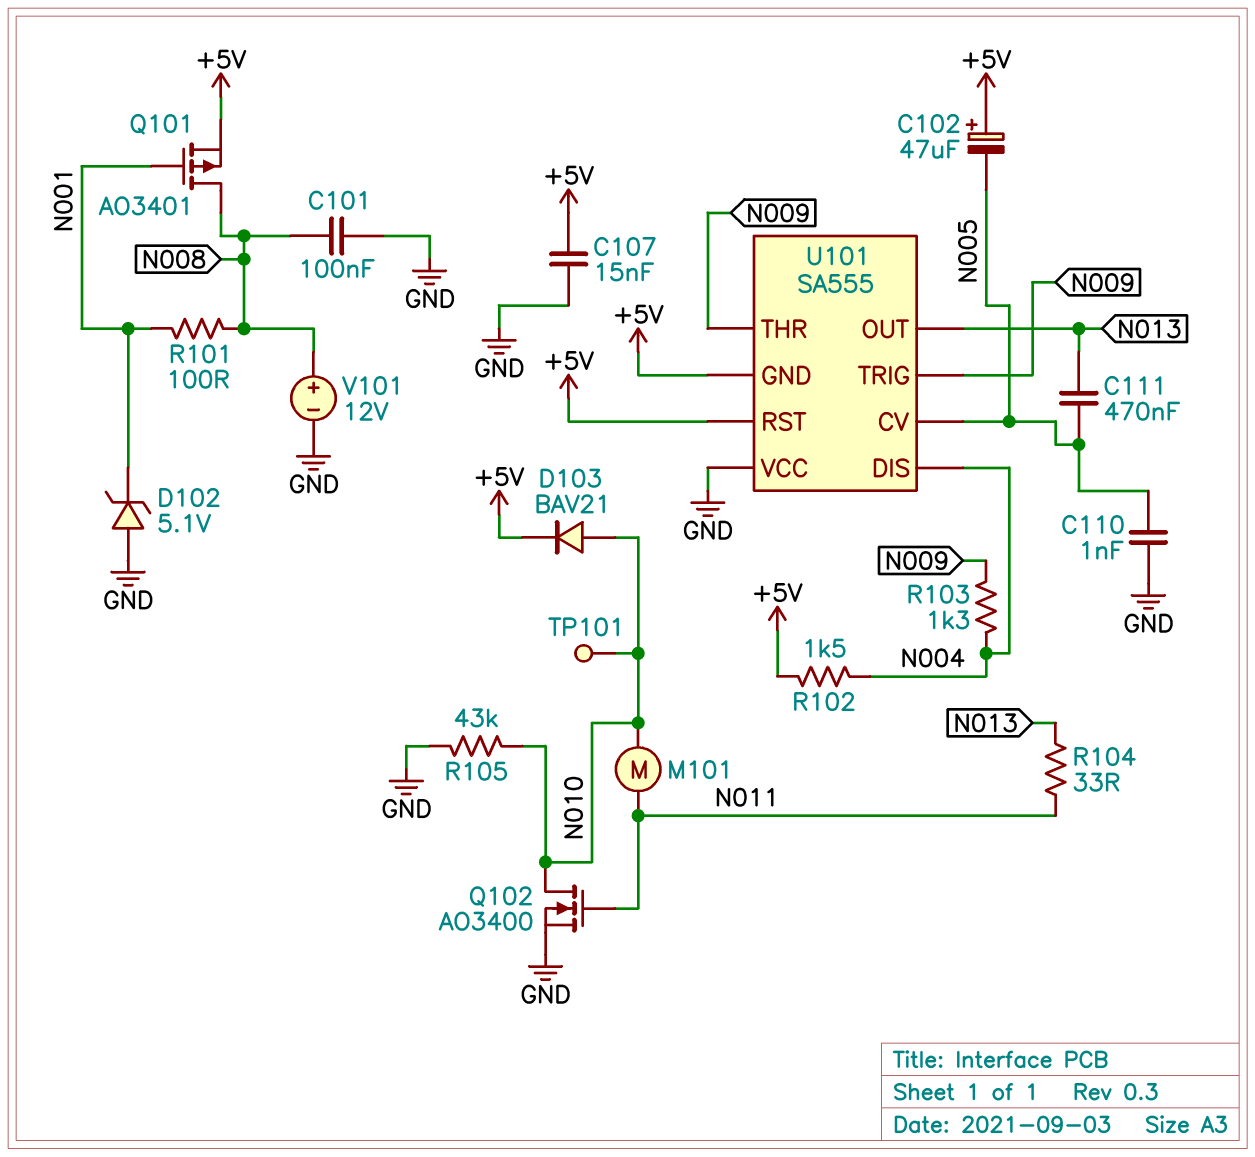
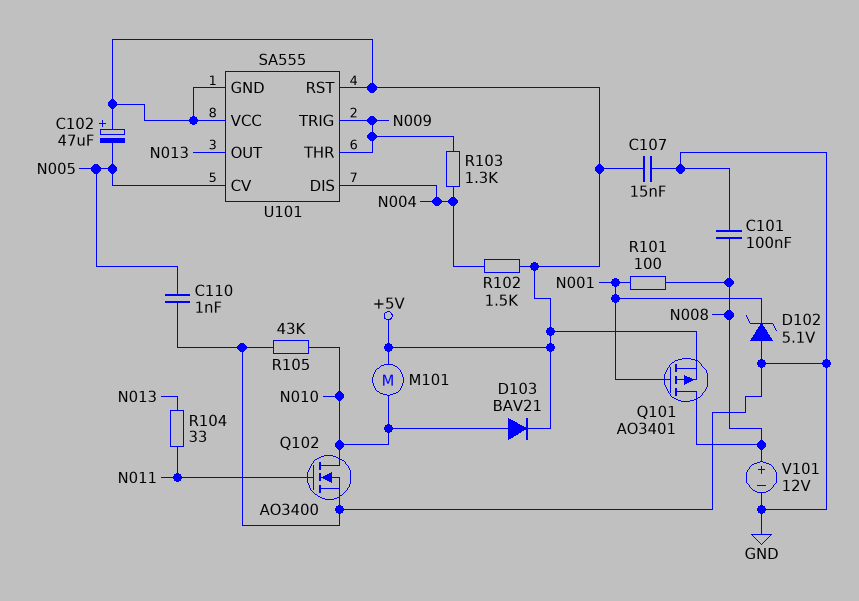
C111: 470nF (N005, N013) -> none
M101: motor (N010, N011) -> motor (+5V, N010)
TP101: test point (N010) -> none
U101 pin VCC: GND -> +5V

